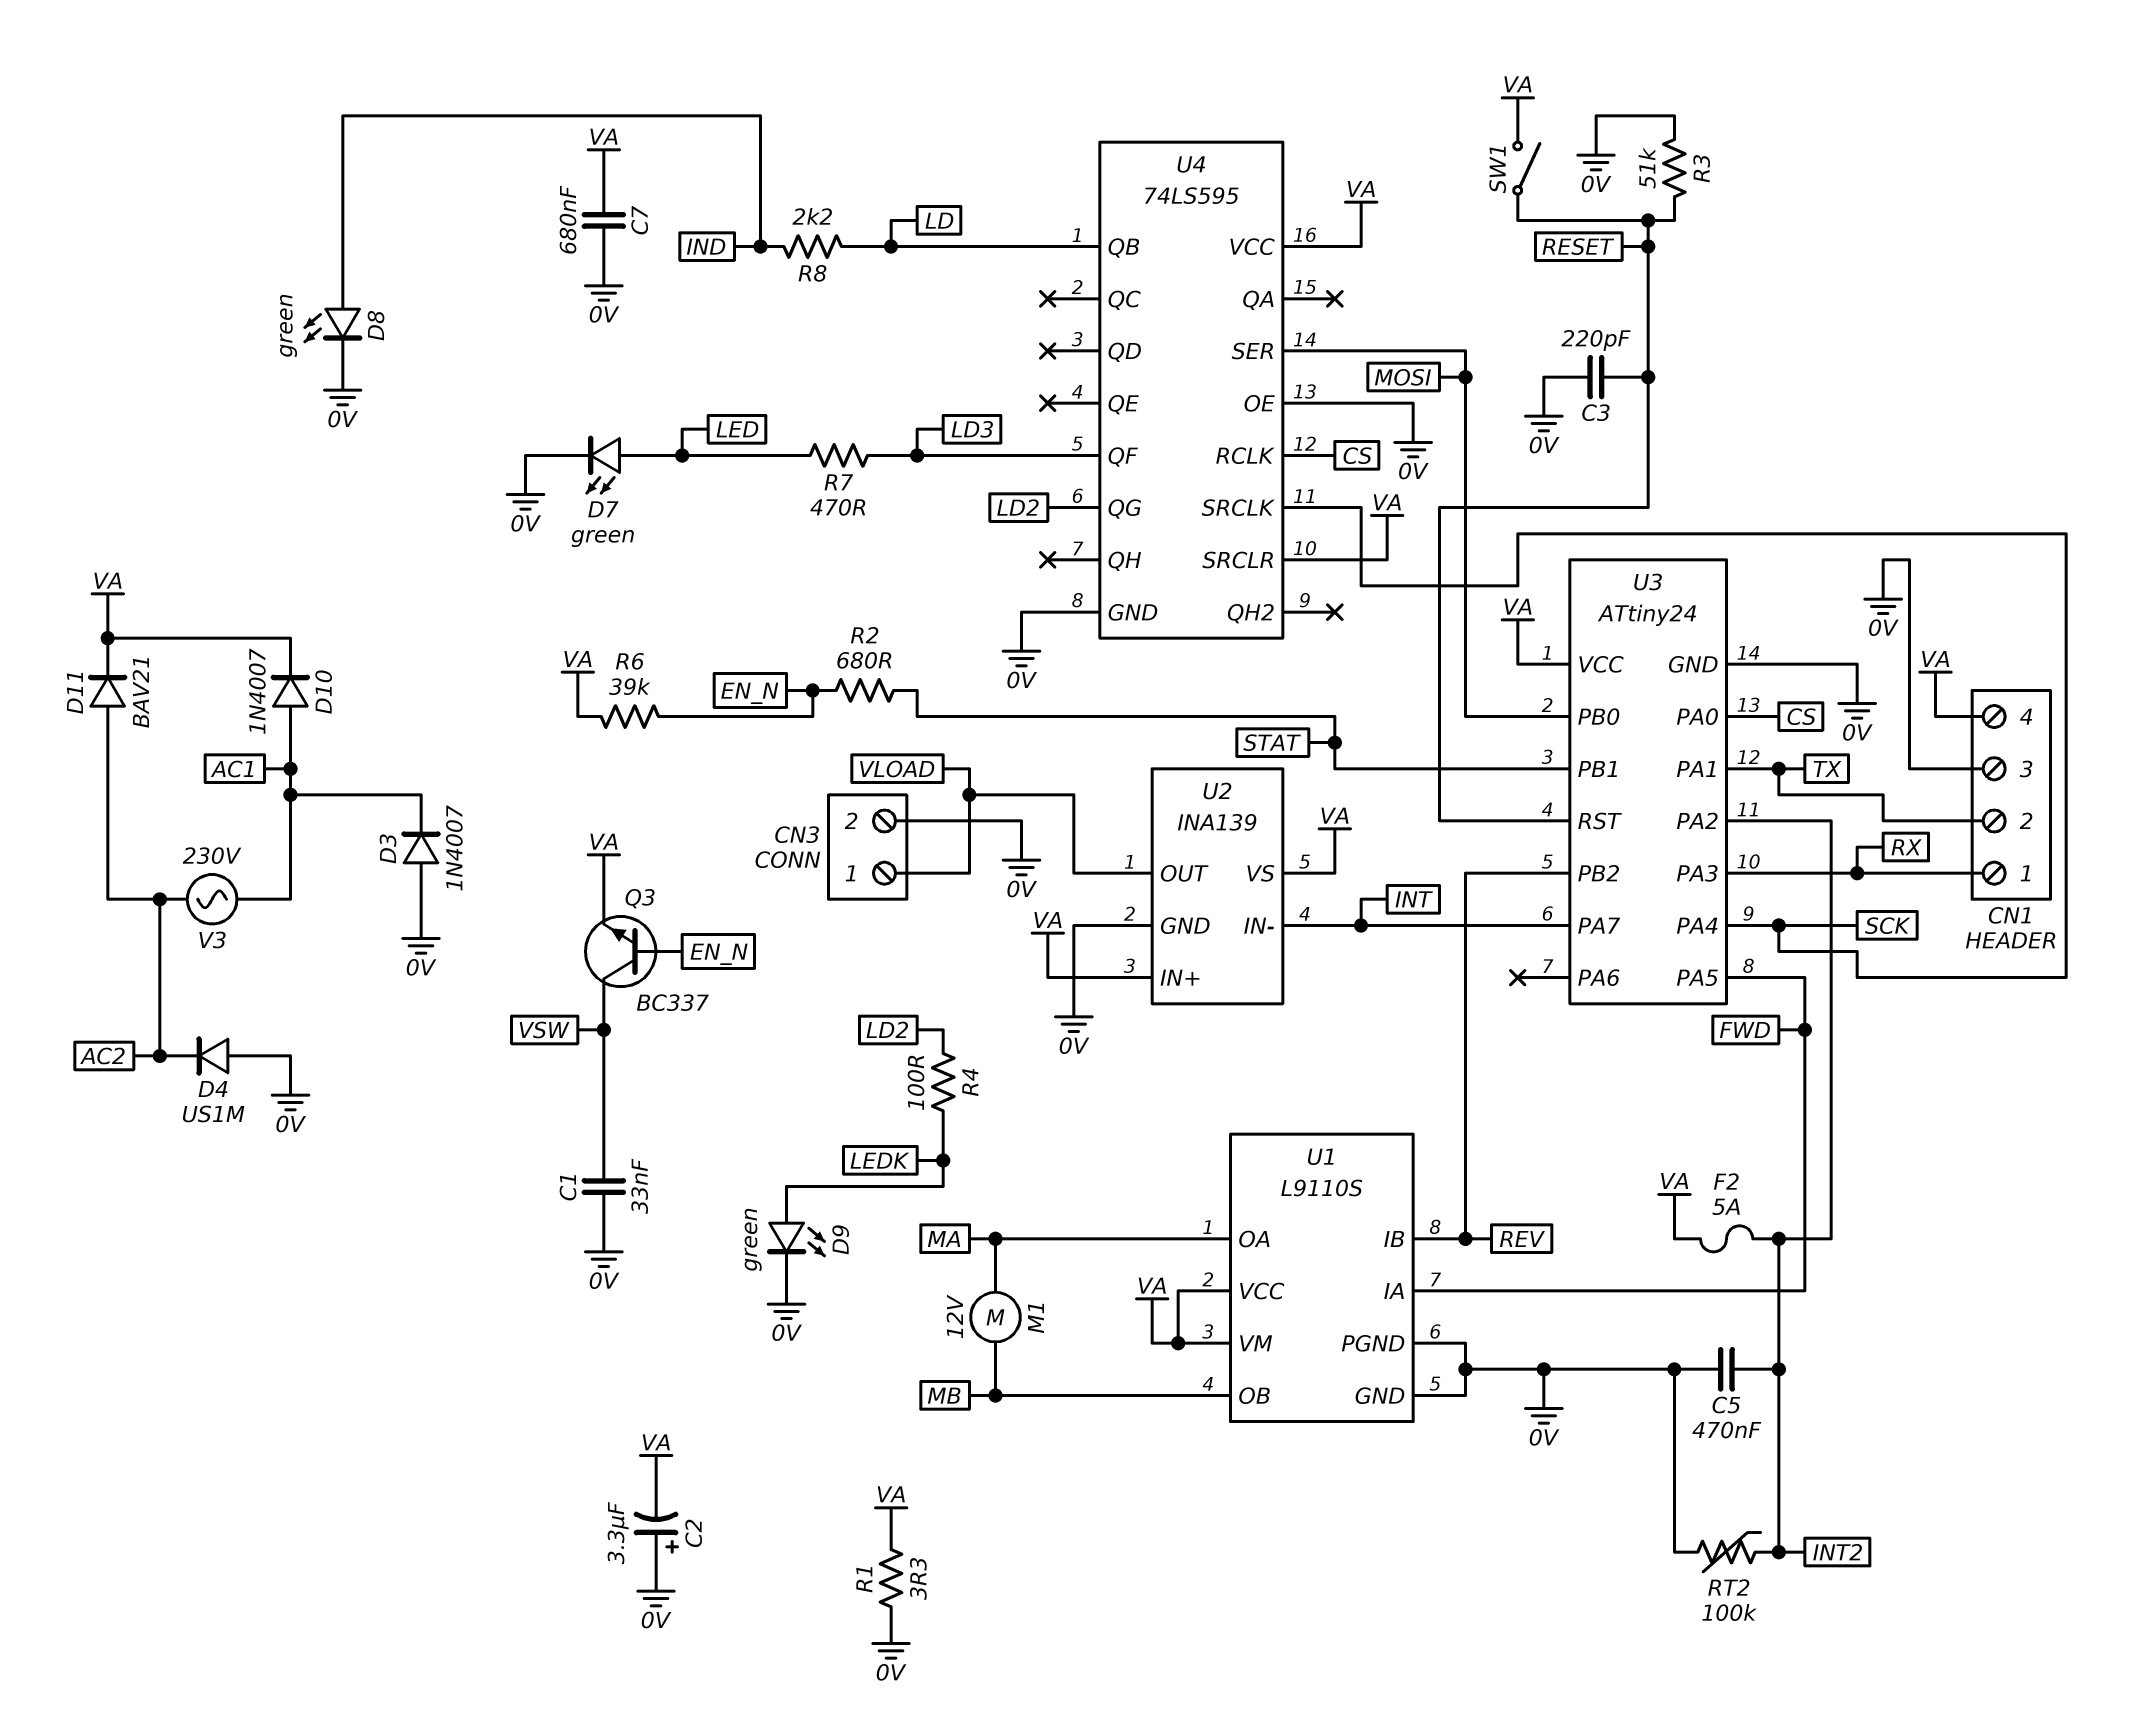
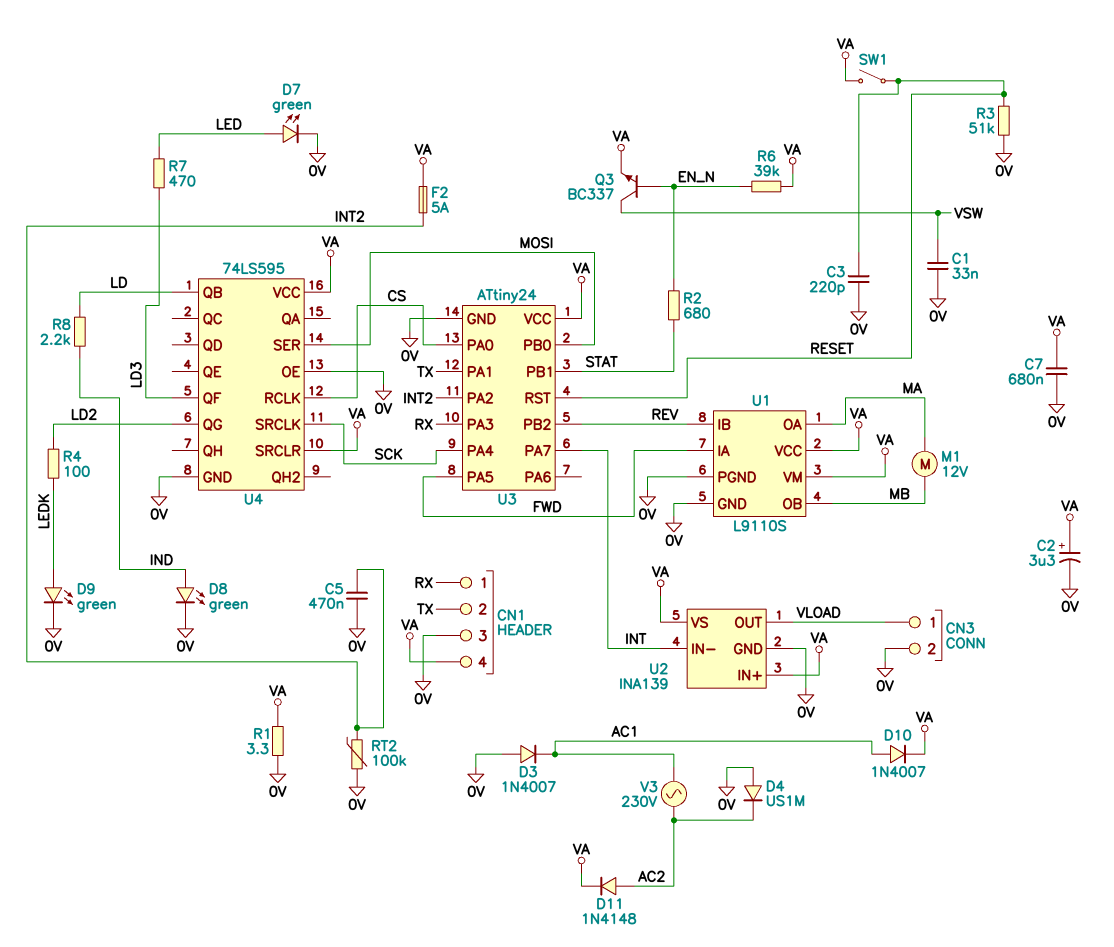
C2: 3.3uF (plus 0V, minus VA) -> 3.3uF (plus VA, minus 0V)
D11: diode BAV21 (A AC2, K VA) -> diode 1N4148 (A AC2, K VA)

